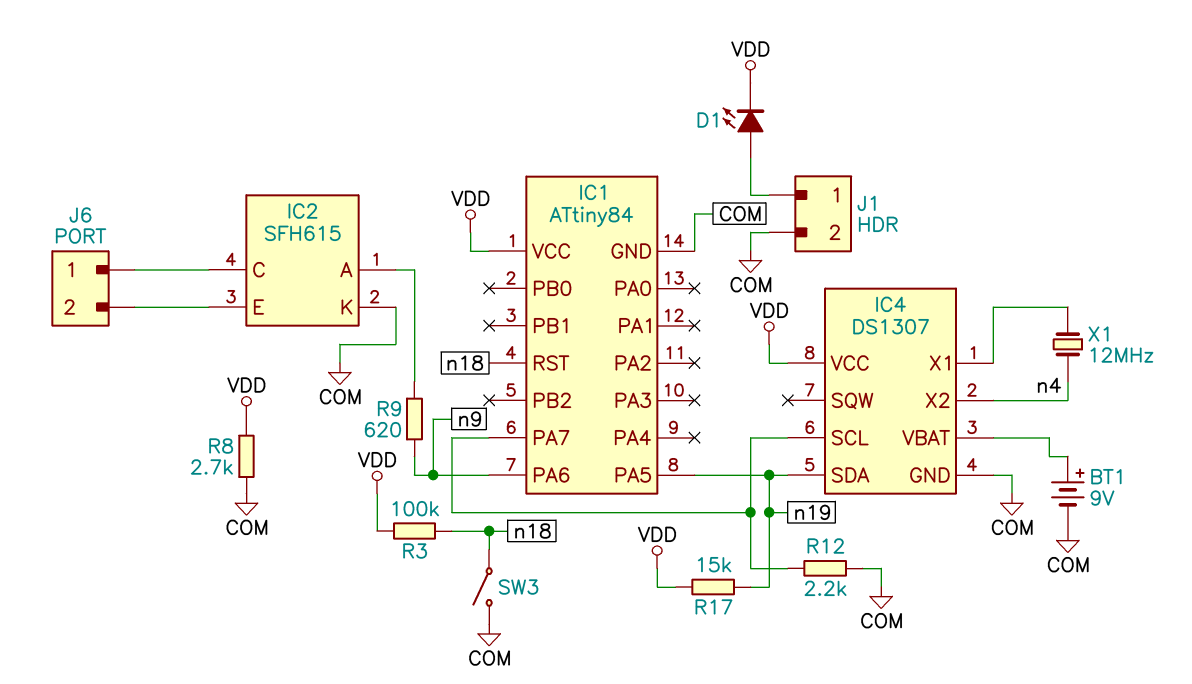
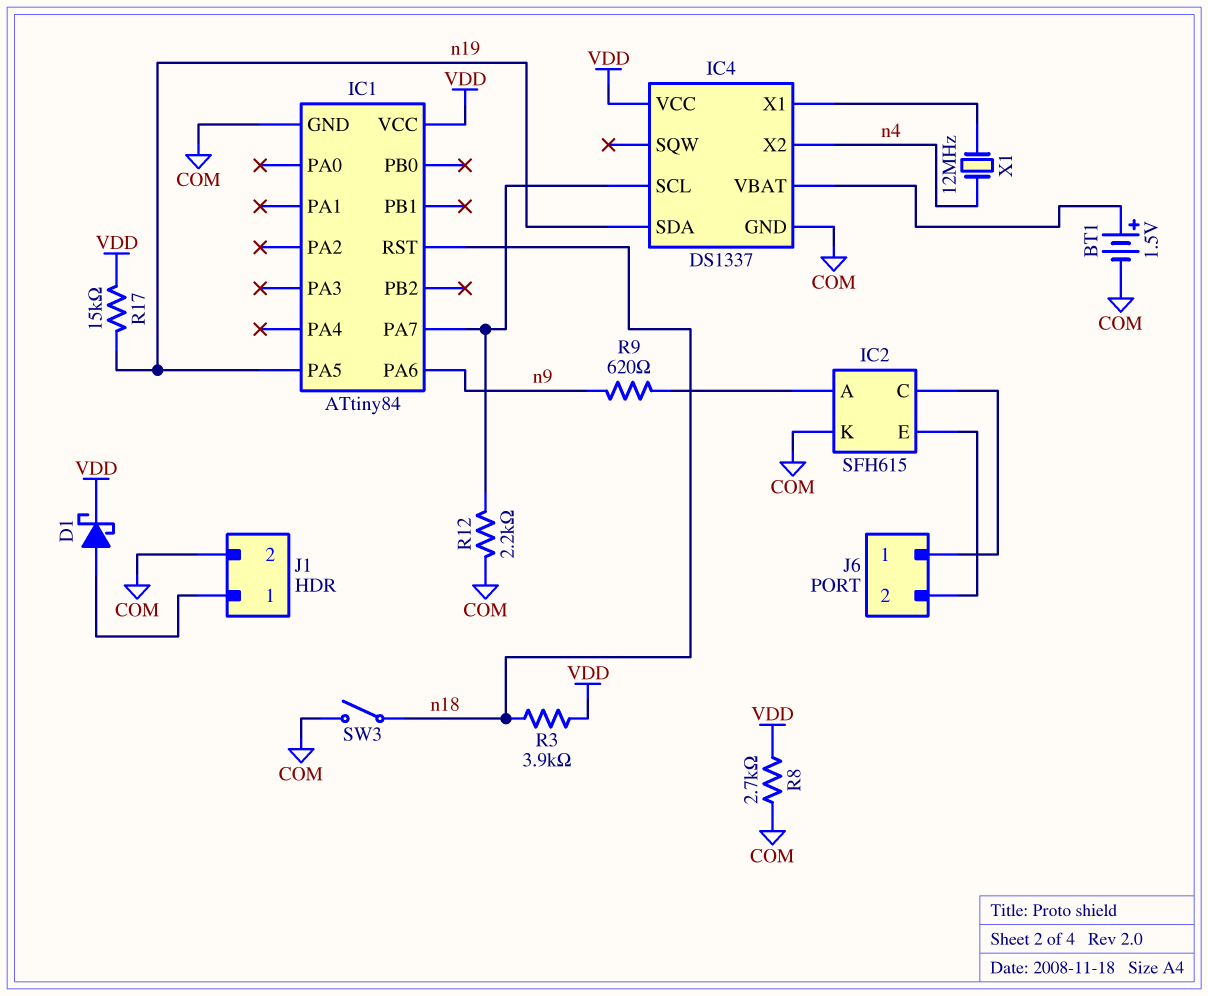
BT1: 9V (plus IC4/VBAT, minus COM) -> 1.5V (plus IC4/VBAT, minus COM)
D1: LED (A J1/1, K VDD) -> schottky (A J1/1, K VDD)
IC4: DS1307 -> DS1337
R3: 100k (VDD, n18) -> 3.9k (VDD, n18)

